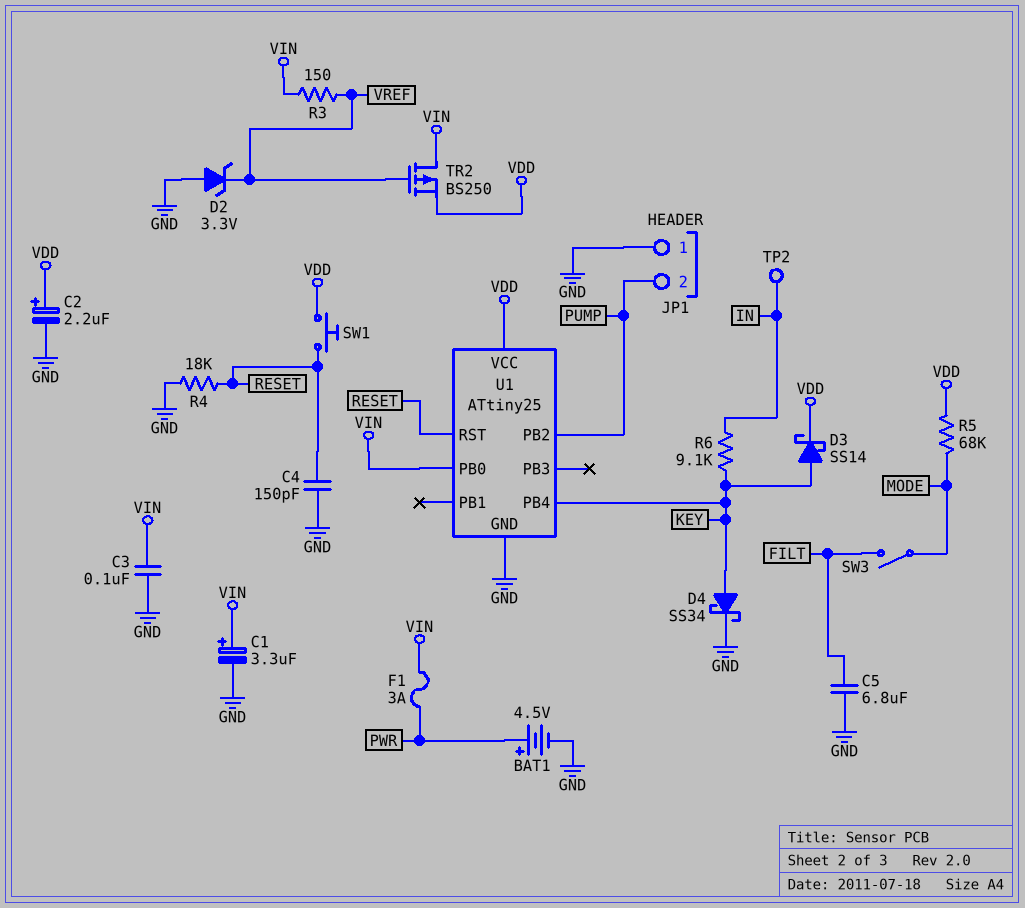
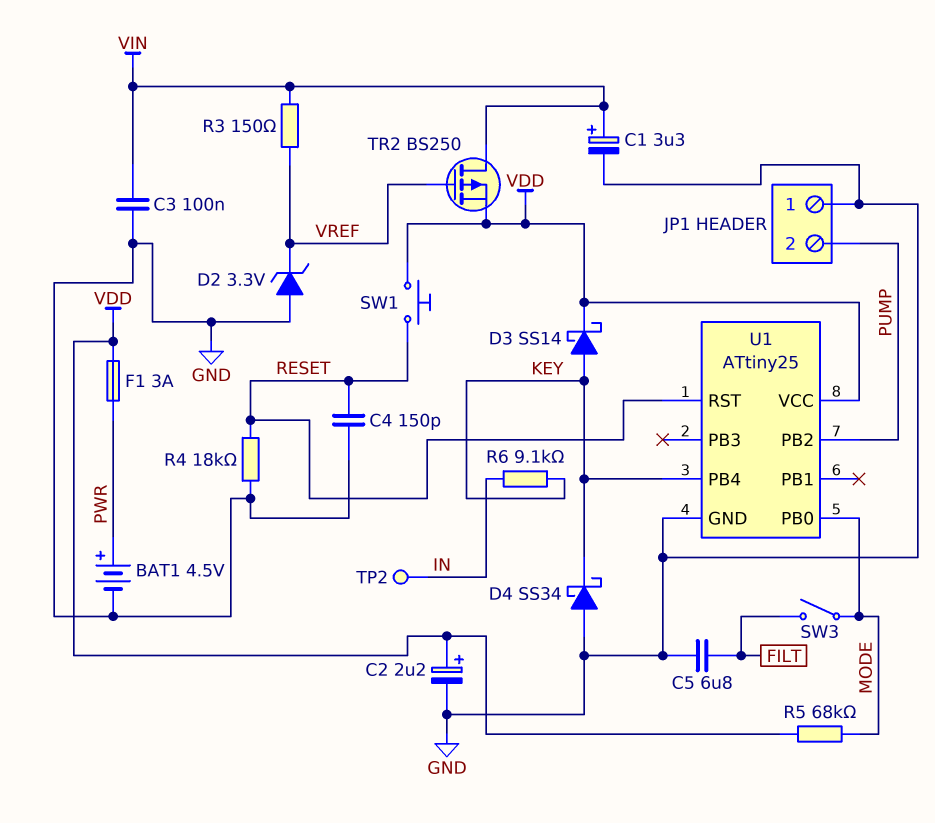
D4: schottky SS34 (A KEY, K GND) -> schottky SS34 (A GND, K KEY)
F1: 3A (PWR, VIN) -> 3A (PWR, VDD)
U1 pin PB0: VIN -> MODE

